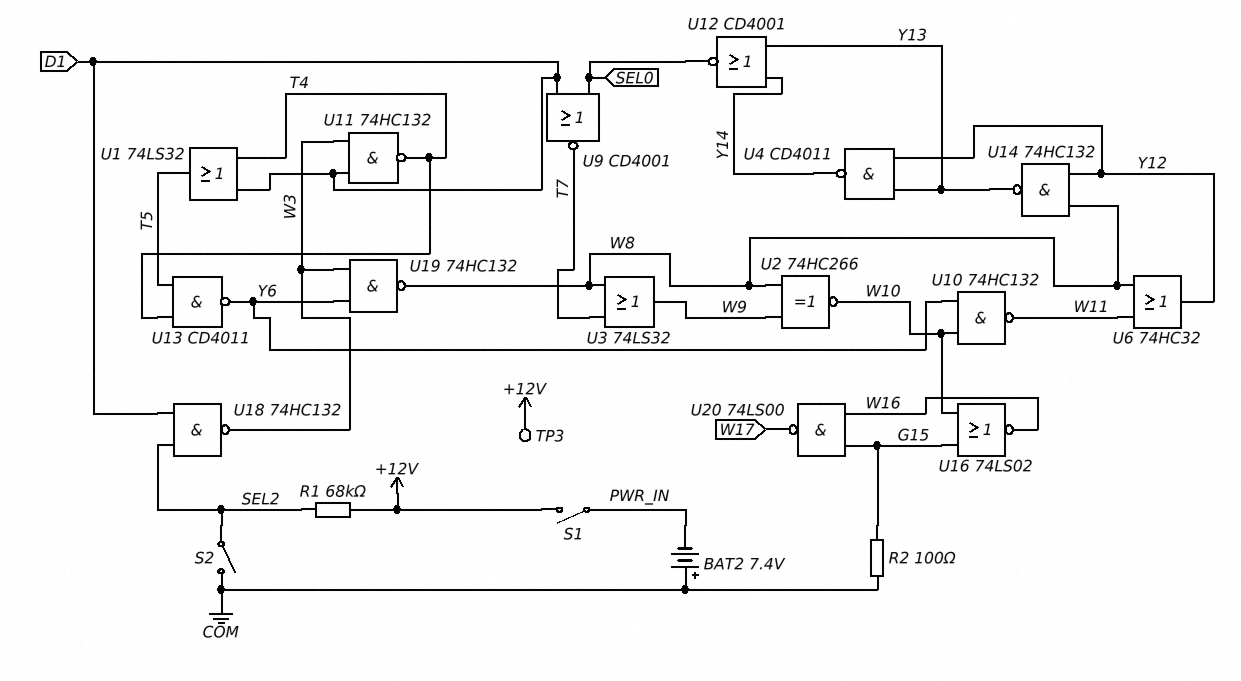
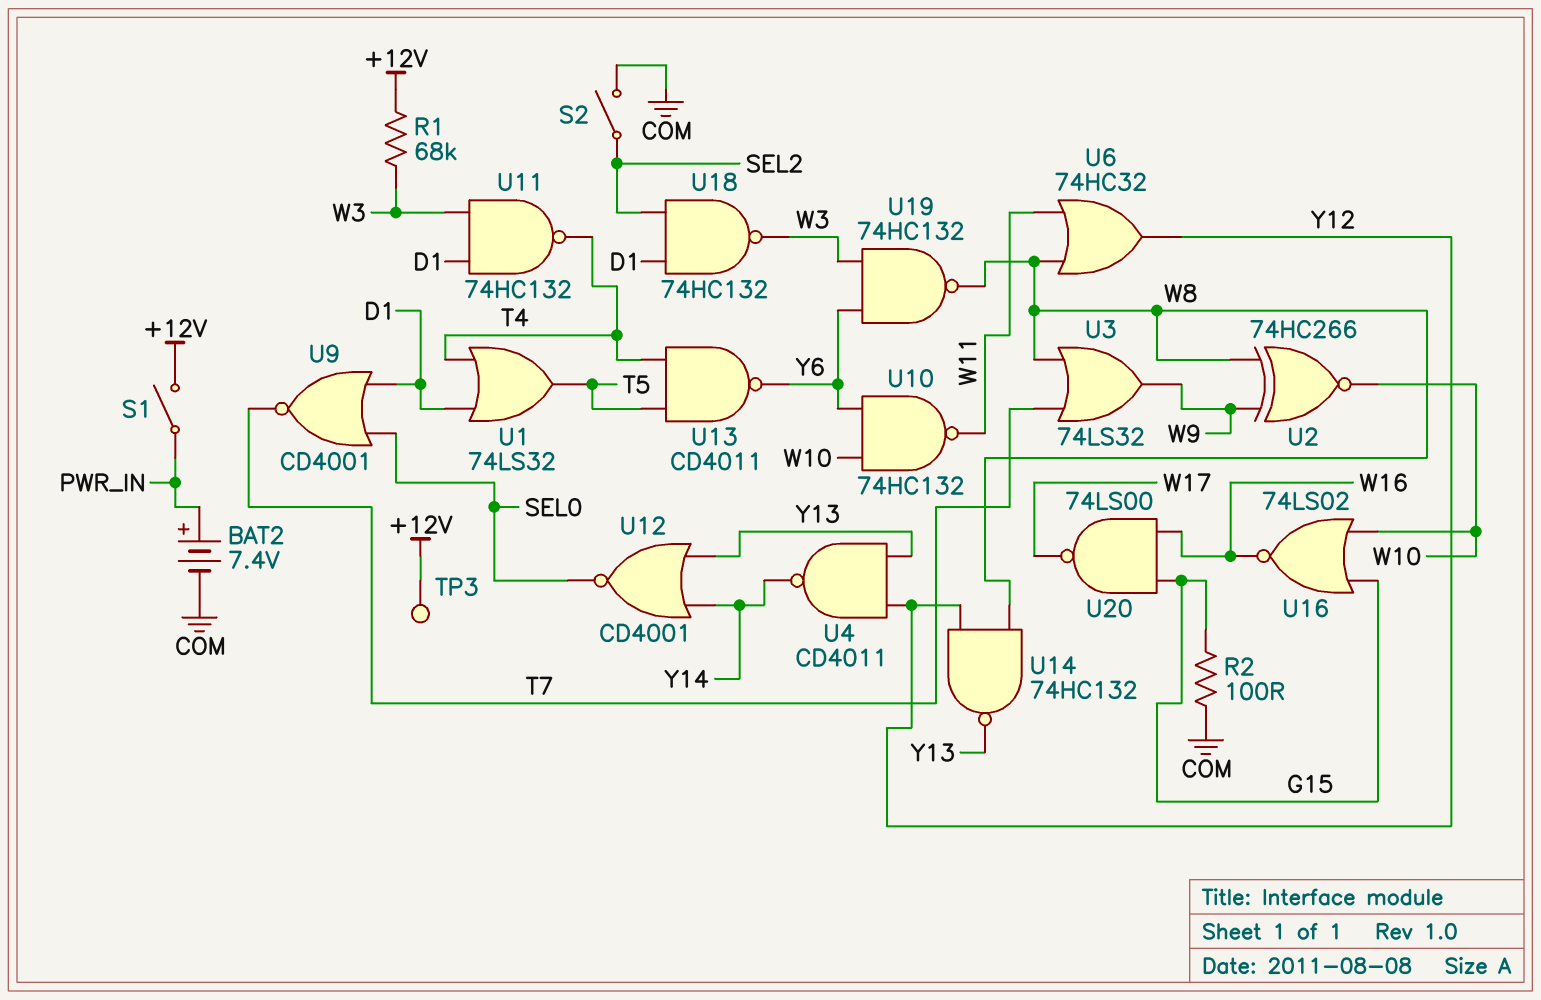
BAT2: 7.4V (plus COM, minus PWR_IN) -> 7.4V (plus PWR_IN, minus COM)
R1: 68k (+12V, SEL2) -> 68k (+12V, W3)

